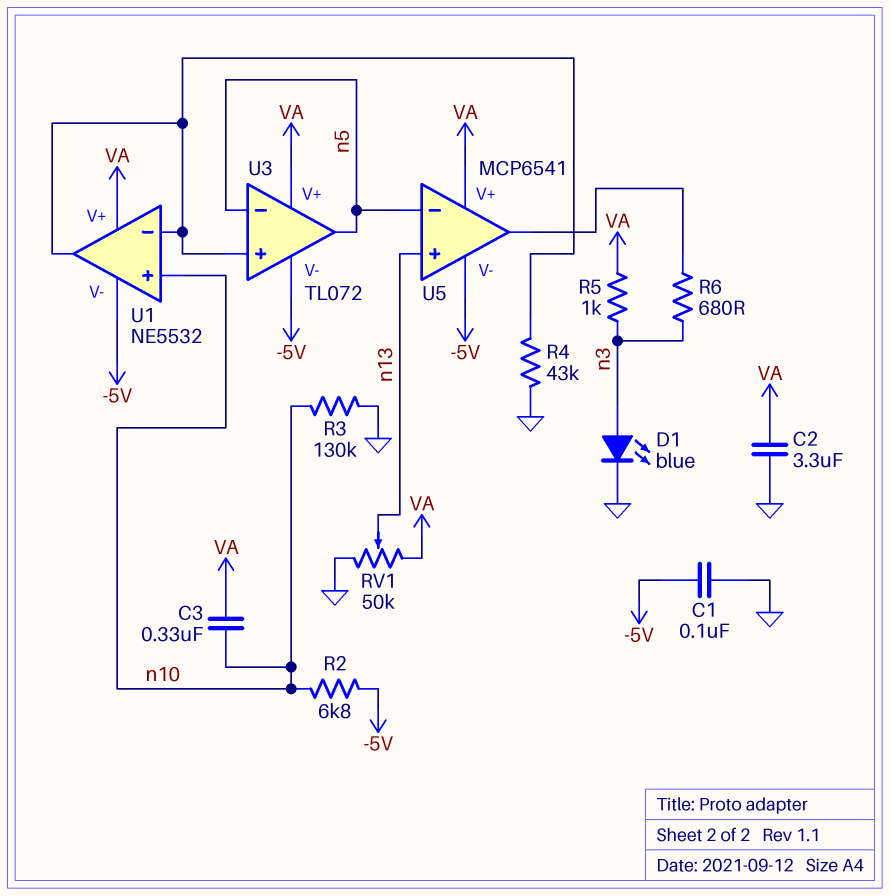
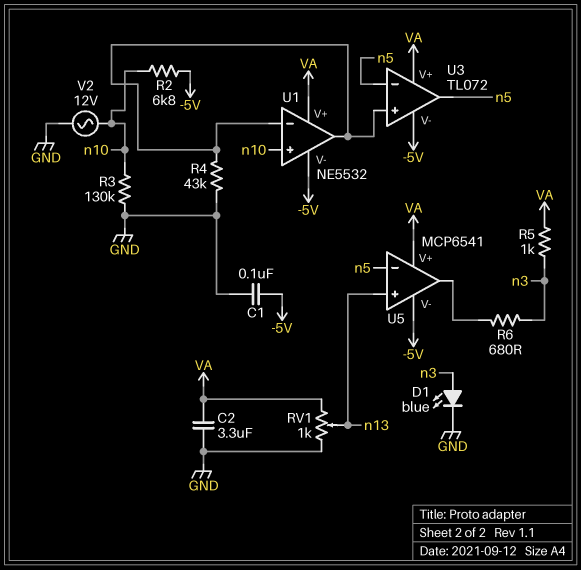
C3: 330nF (VA, n10) -> none
RV1: 50k (GND, VA, wiper n13) -> 1k (GND, VA, wiper n13)
V2: none -> AC 12V (GND, n10)

